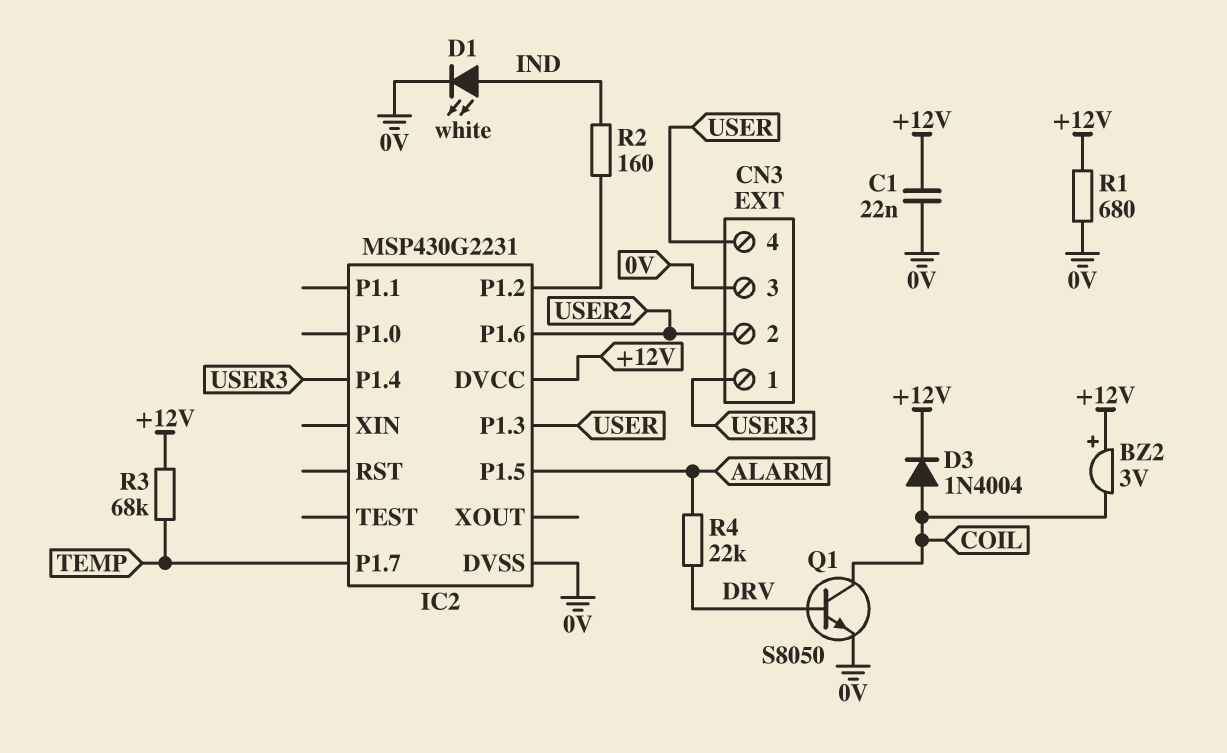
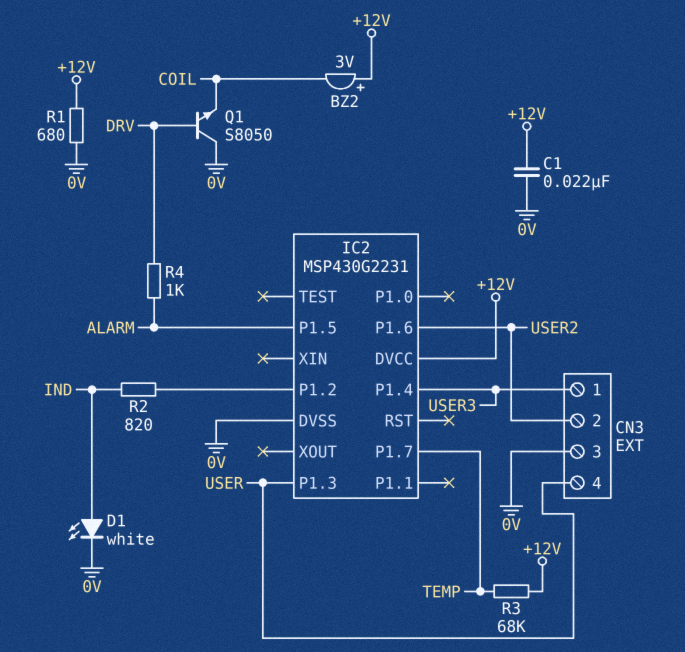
D3: diode 1N4004 (A COIL, K +12V) -> none
Q1: NPN S8050 (B DRV, C COIL, E 0V) -> NPN S8050 (B DRV, C 0V, E COIL)
R2: 160 (IC2/P1.2, IND) -> 820 (IC2/P1.2, IND)
R4: 22k (ALARM, DRV) -> 1k (ALARM, DRV)

